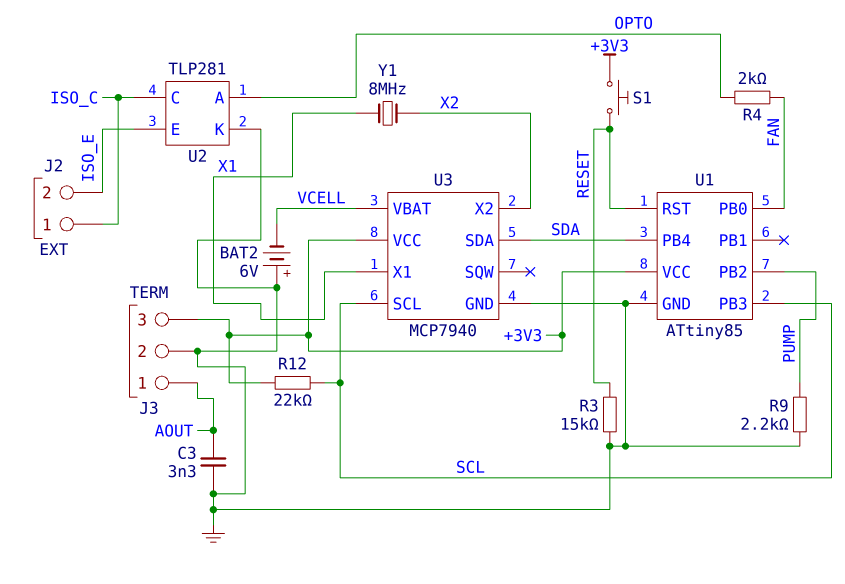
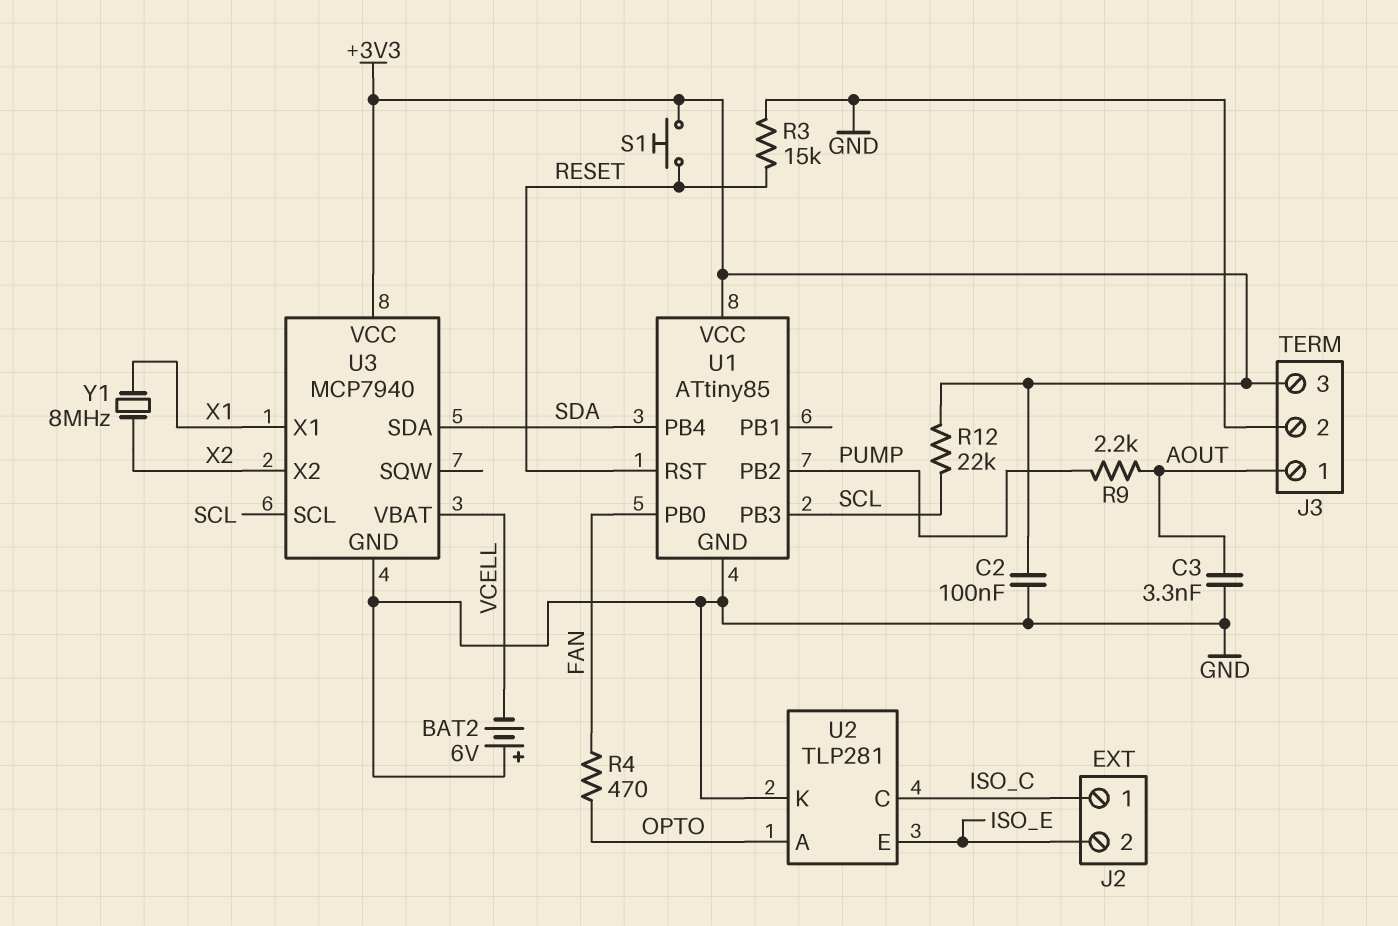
C2: none -> 100nF (+3V3, GND)
R4: 2k (FAN, OPTO) -> 470 (FAN, OPTO)
R9: 2.2k (GND, PUMP) -> 2.2k (AOUT, PUMP)

